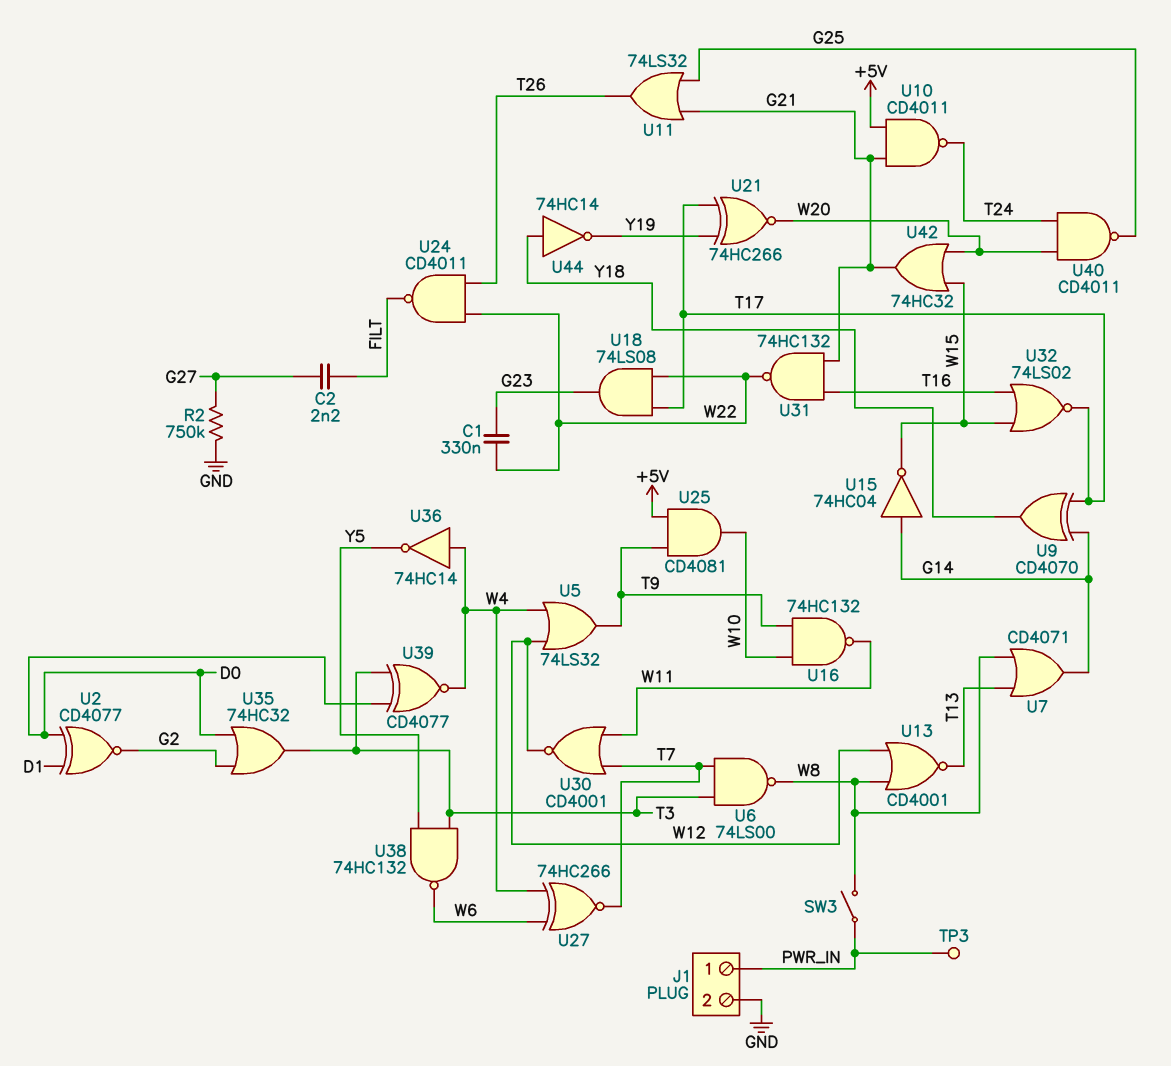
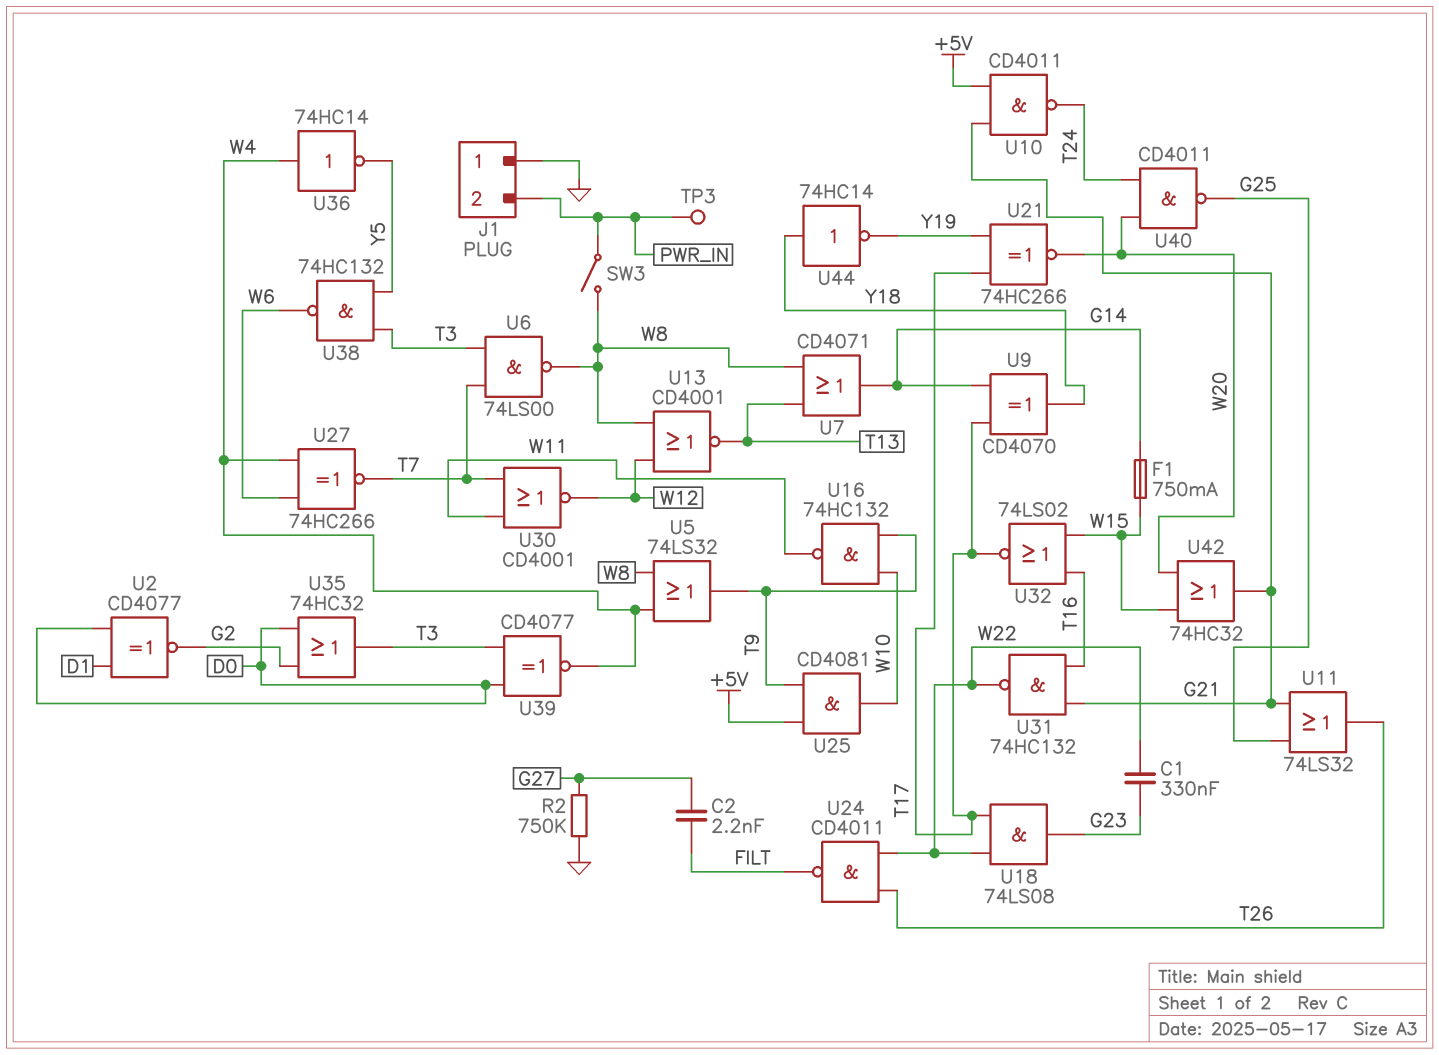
F1: none -> 750mA (G14, W15)
J1 pin 1: PWR_IN -> GND
J1 pin 2: GND -> PWR_IN
U5: OR 74LS32 (in W4, in W12, out T9) -> OR 74LS32 (in W4, in W8, out T9)
U15: NOT 74HC04 (in G14, out W15) -> none

